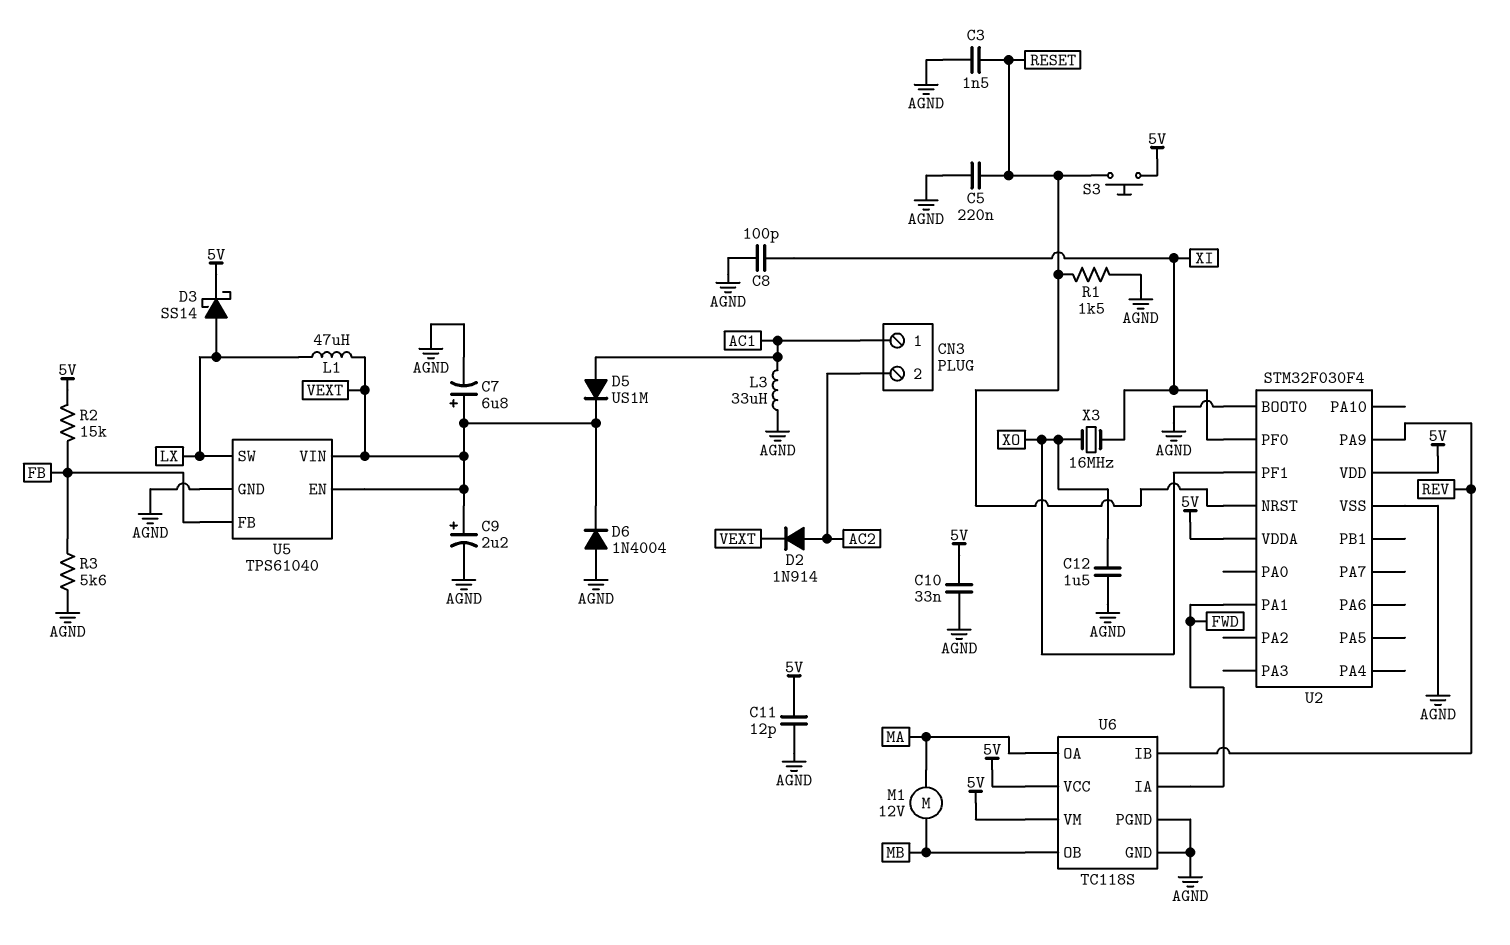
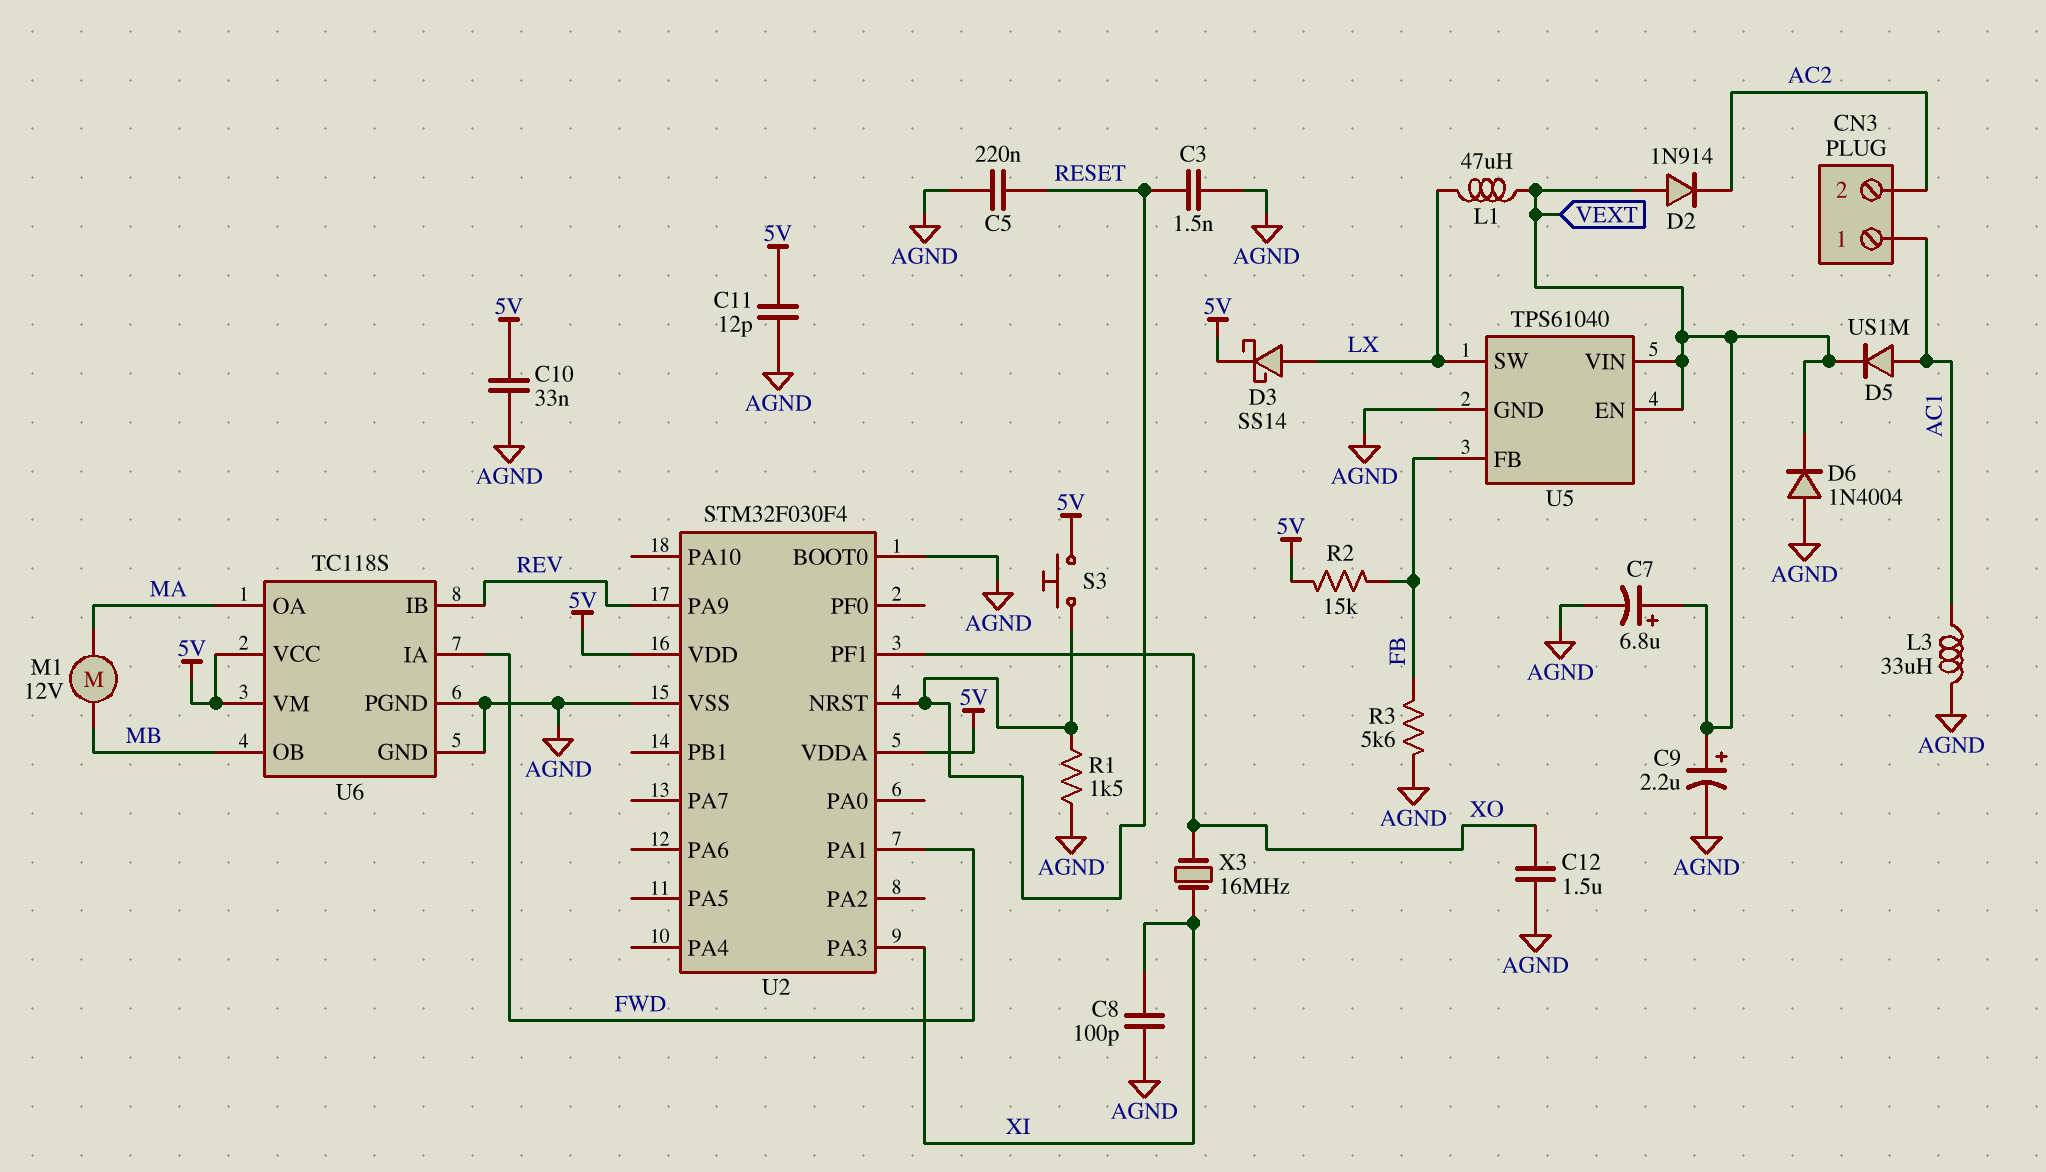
D2: diode 1N914 (A AC2, K VEXT) -> diode 1N914 (A VEXT, K AC2)
U2 pin PA3: none -> XI
U2 pin PF0: XI -> none

